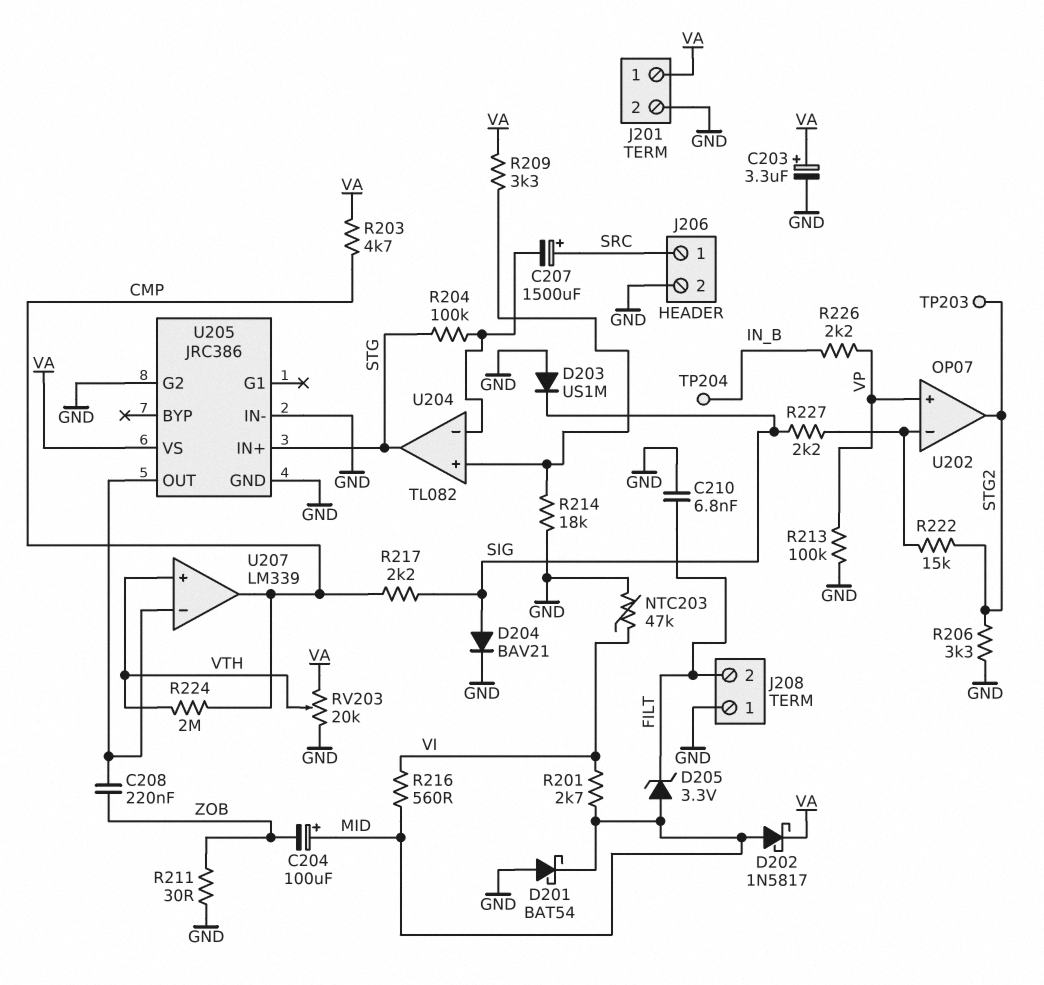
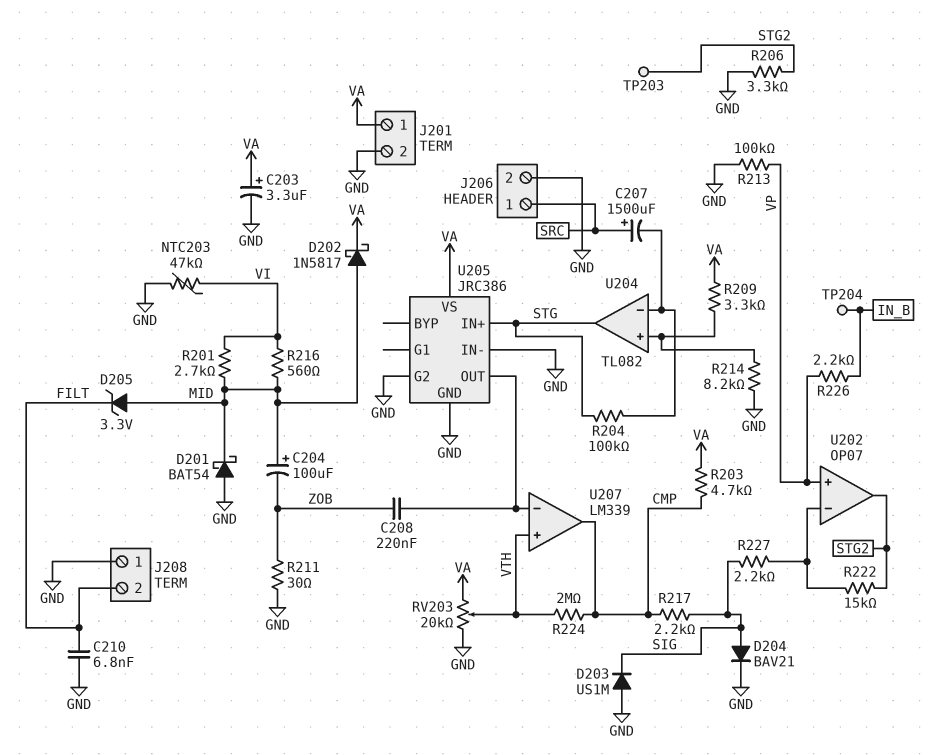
R214: 18k (GND, U204/in+) -> 8.2k (GND, U204/in+)

